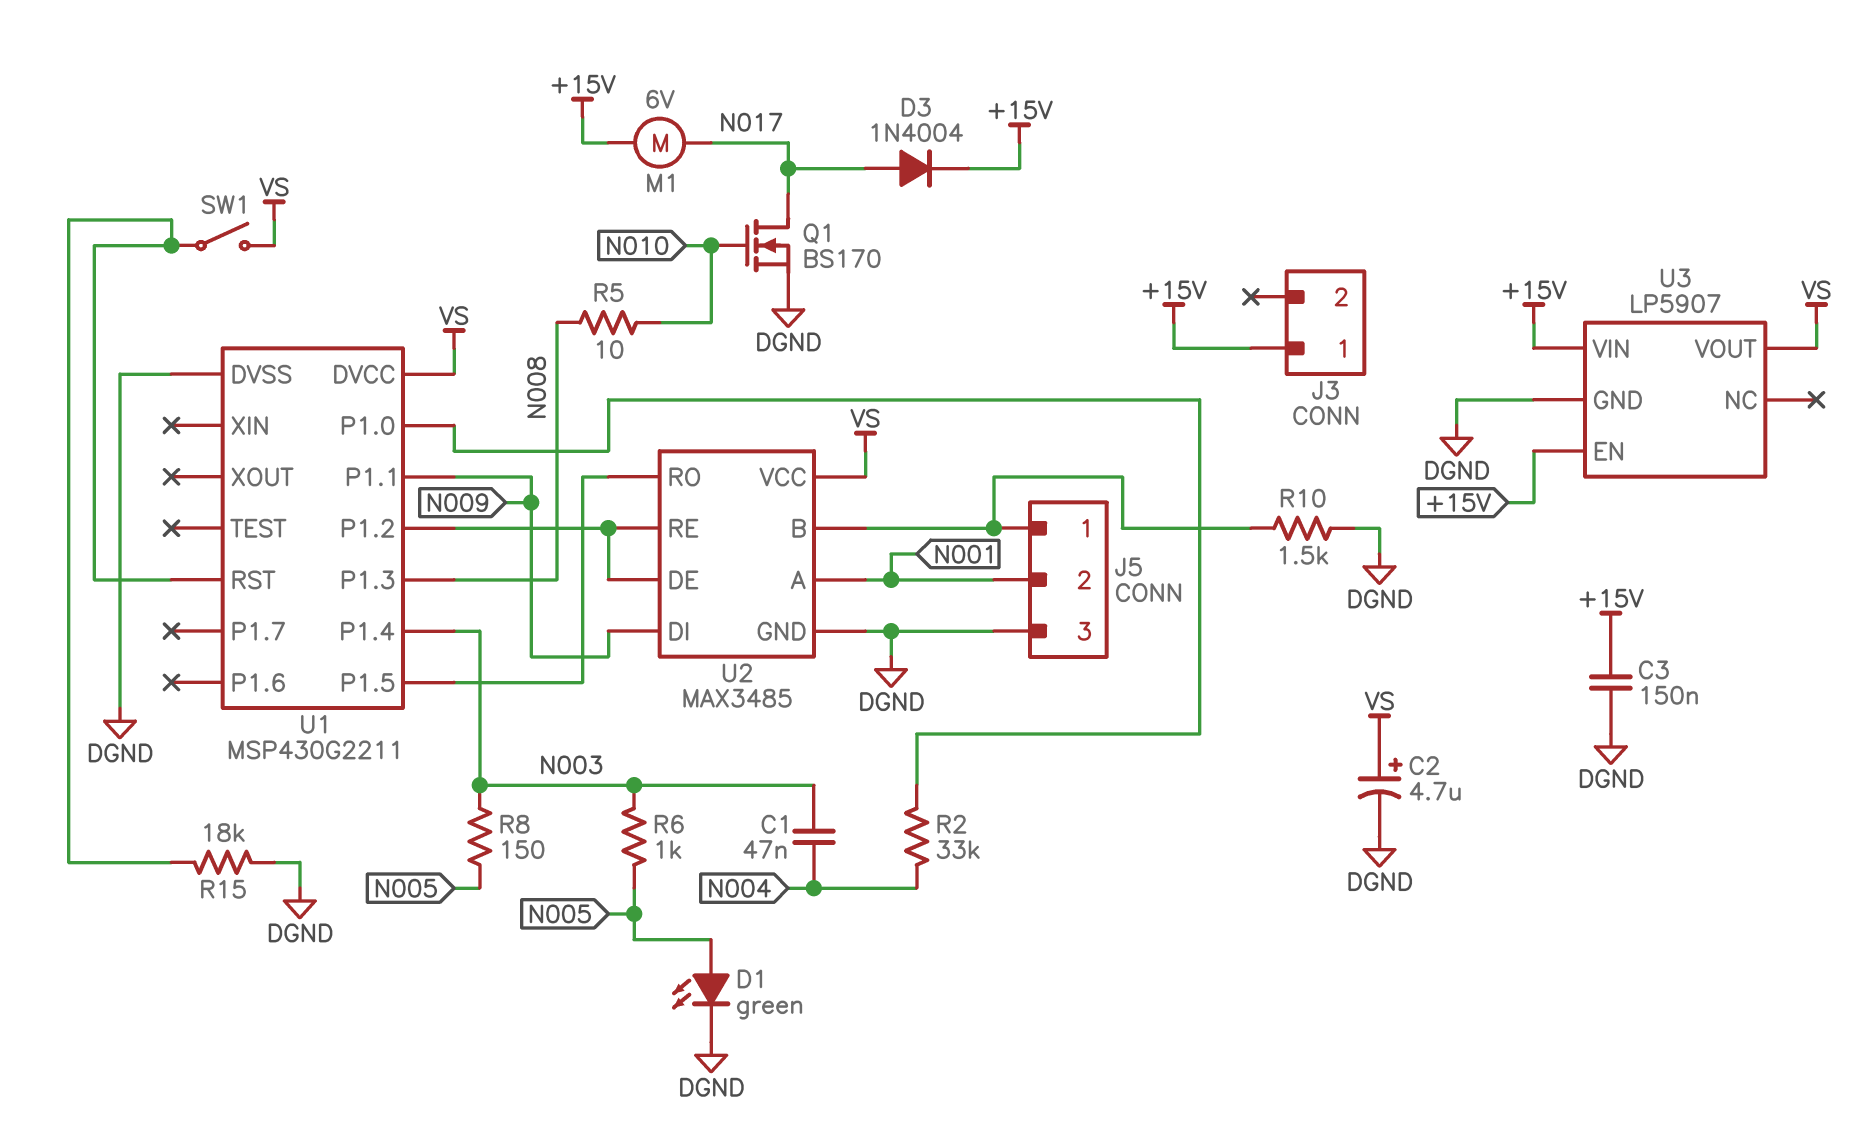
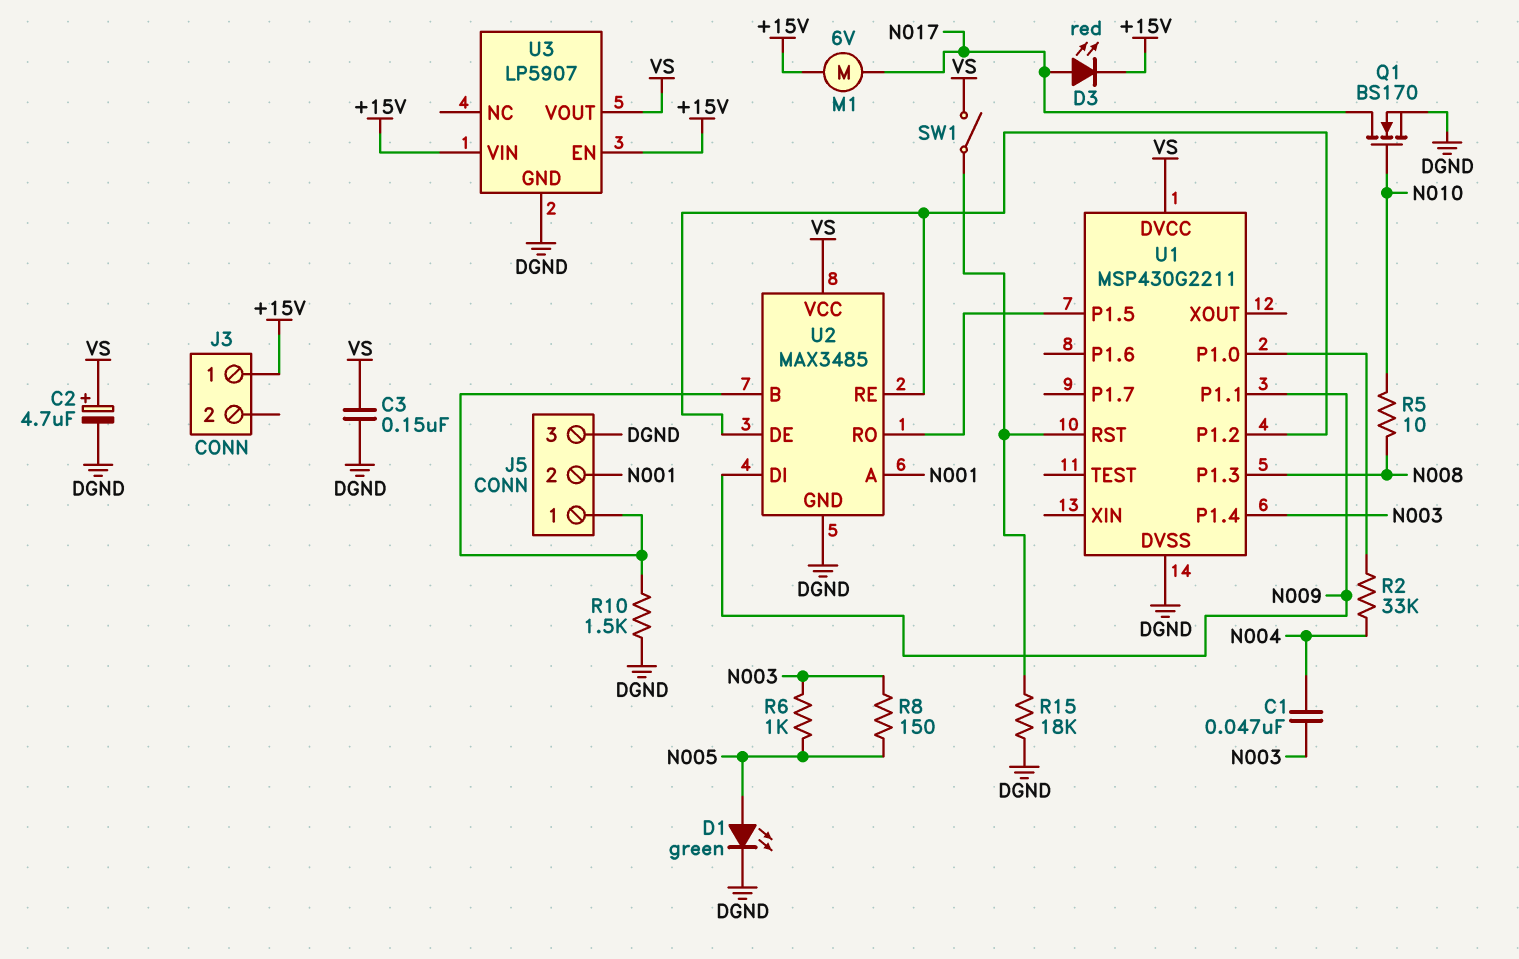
C3: 150nF (+15V, DGND) -> 150nF (DGND, VS)
D3: diode 1N4004 (A N017, K +15V) -> LED red (A N017, K +15V)

